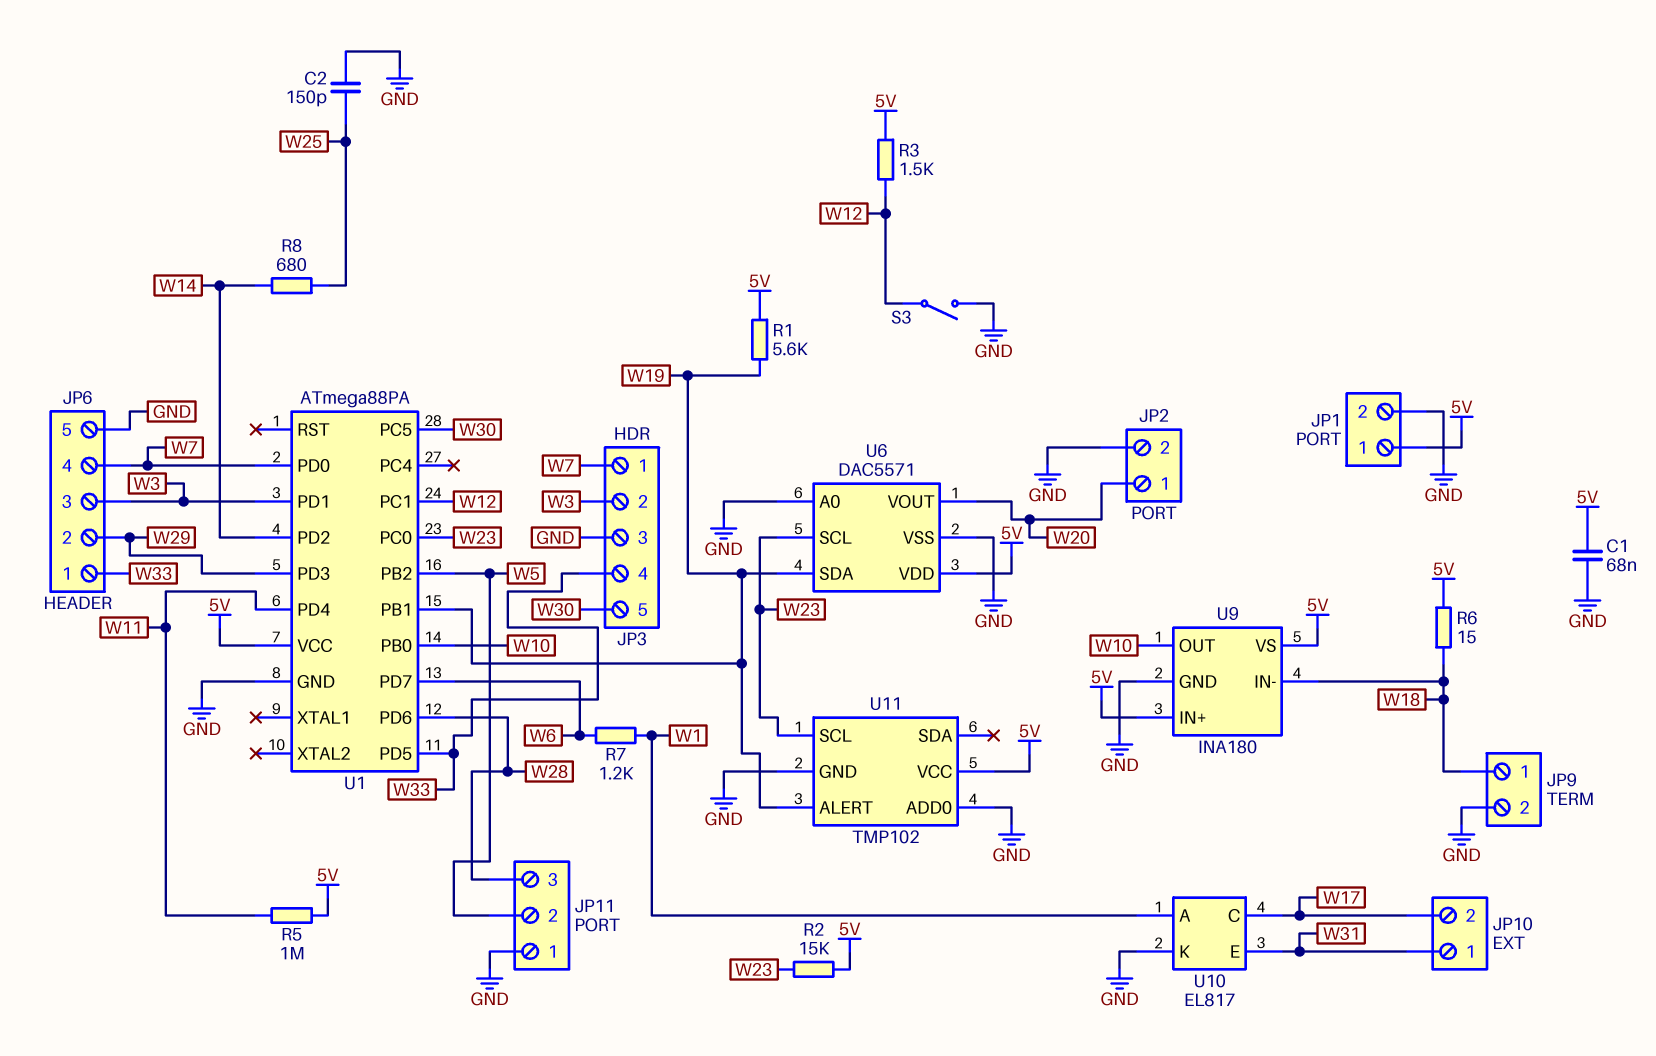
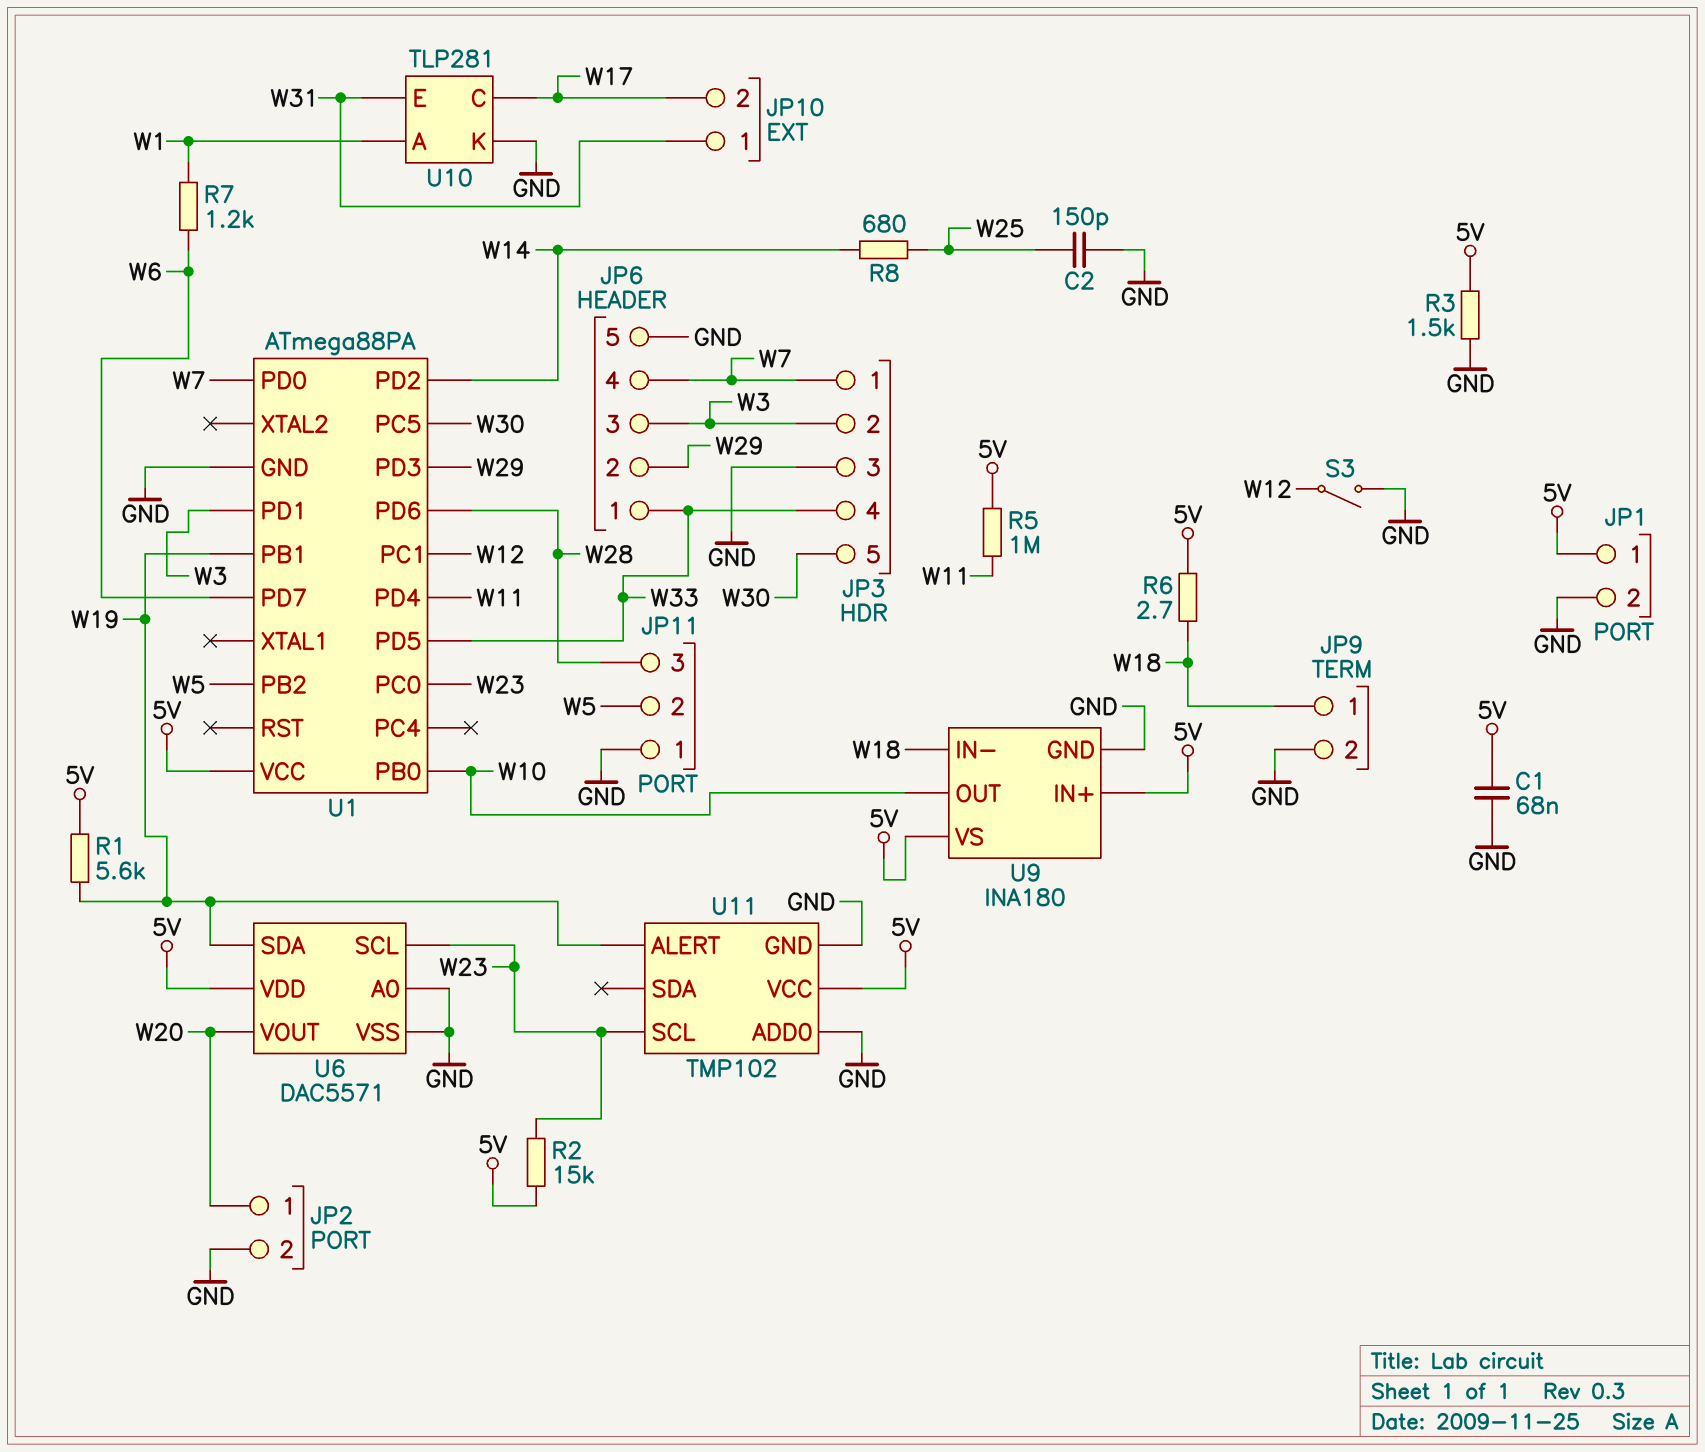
R3: 1.5k (5V, W12) -> 1.5k (5V, GND)
R6: 15 (5V, W18) -> 2.7 (5V, W18)
U10: EL817 -> TLP281

